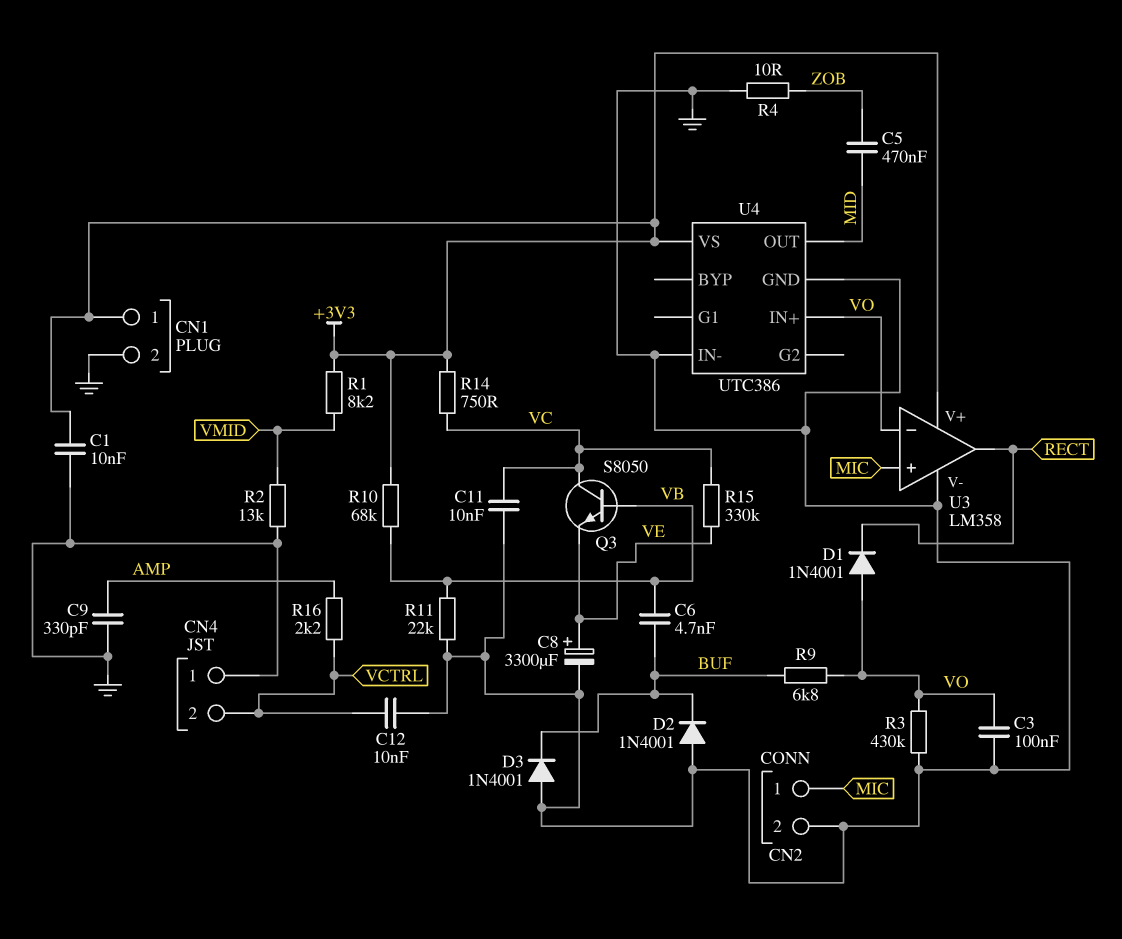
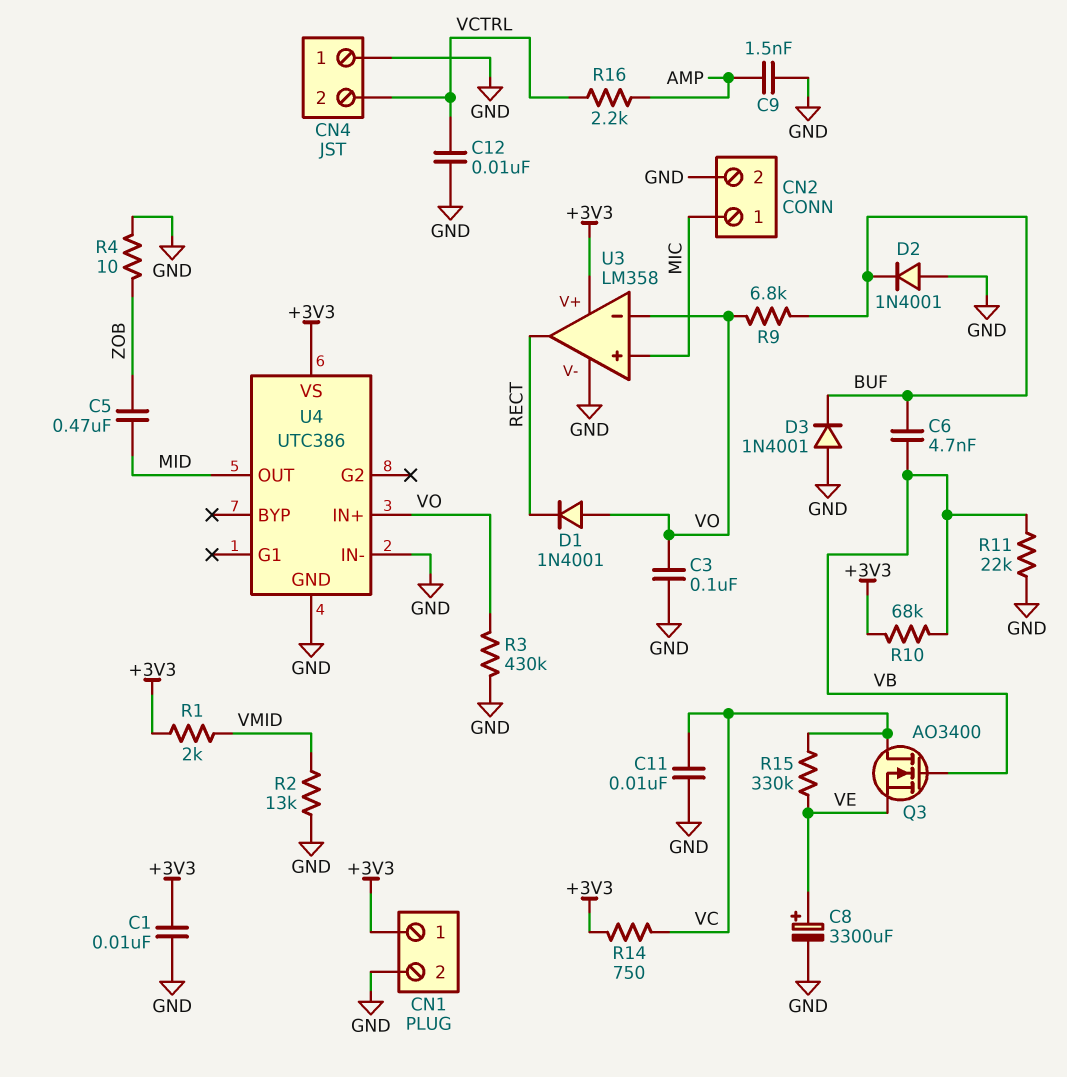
C9: 330pF (AMP, GND) -> 1.5nF (AMP, GND)
Q3: NPN S8050 (B VB, C VC, E VE) -> NMOS AO3400 (G VB, D VC, S VE)
R1: 8.2k (+3V3, VMID) -> 2k (+3V3, VMID)

